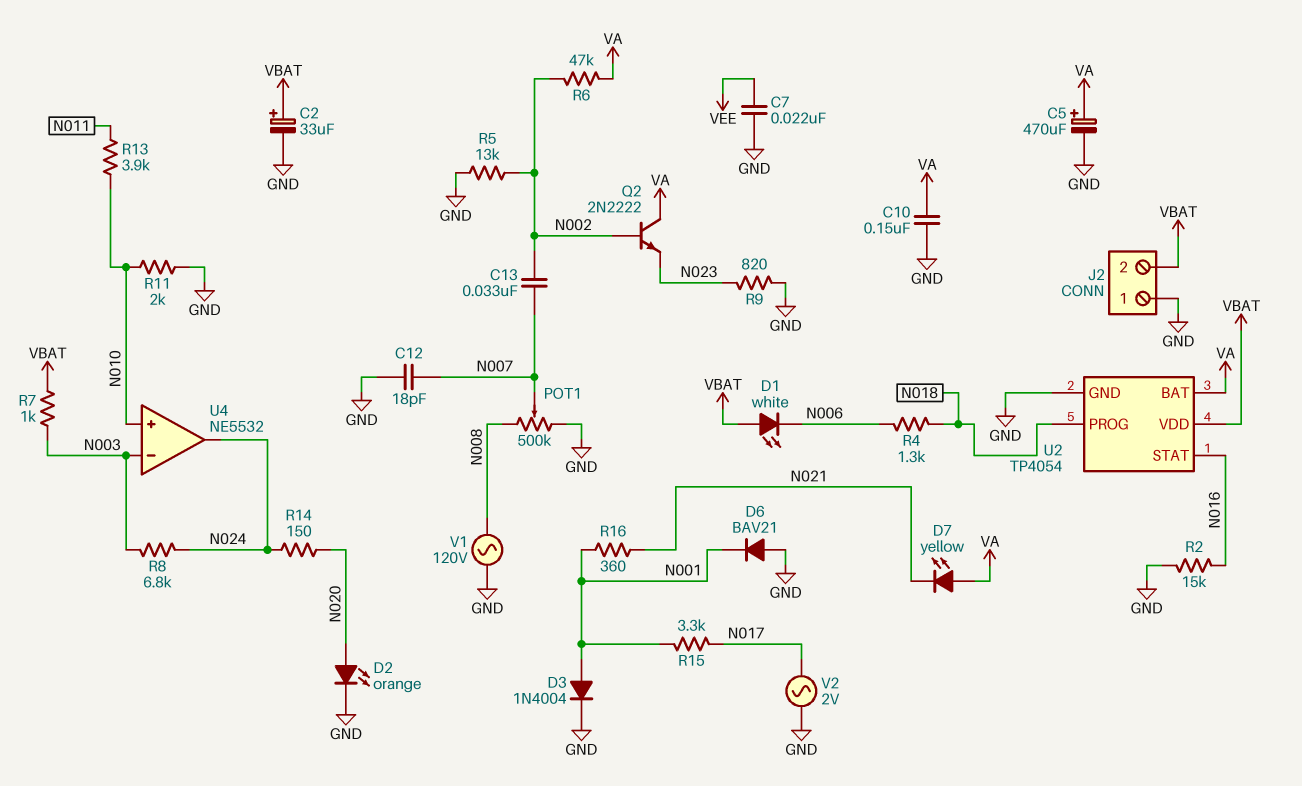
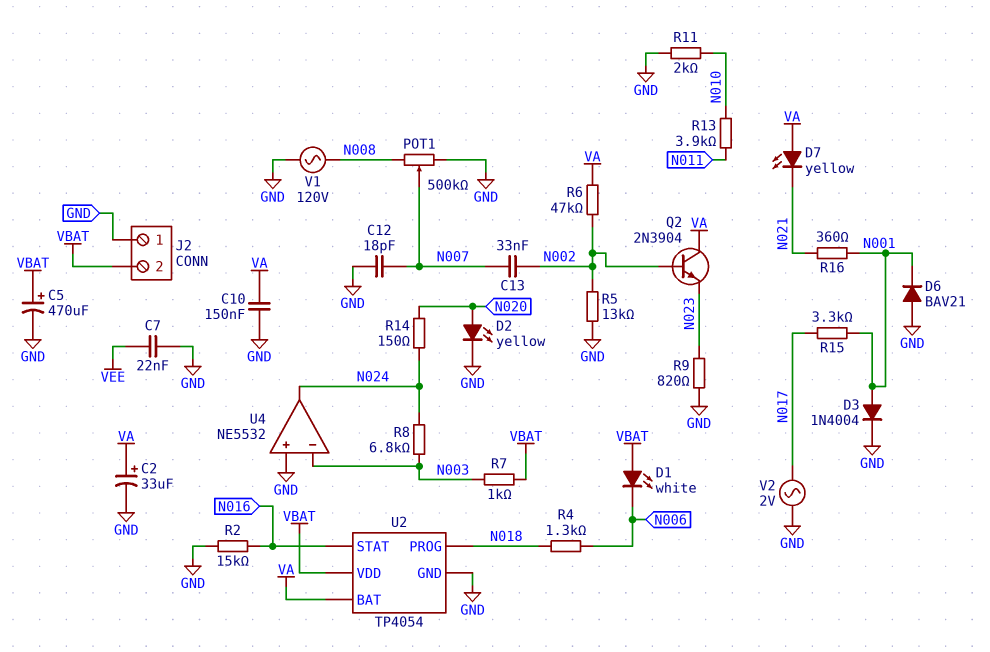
C2: 33uF (plus VBAT, minus GND) -> 33uF (plus VA, minus GND)
C5: 470uF (plus VA, minus GND) -> 470uF (plus VBAT, minus GND)
D2: LED orange (A N020, K GND) -> LED yellow (A N020, K GND)
Q2: NPN 2N2222 (B N002, C VA, E N023) -> NPN 2N3904 (B N002, C VA, E N023)
U4 pin in+: N010 -> GND

